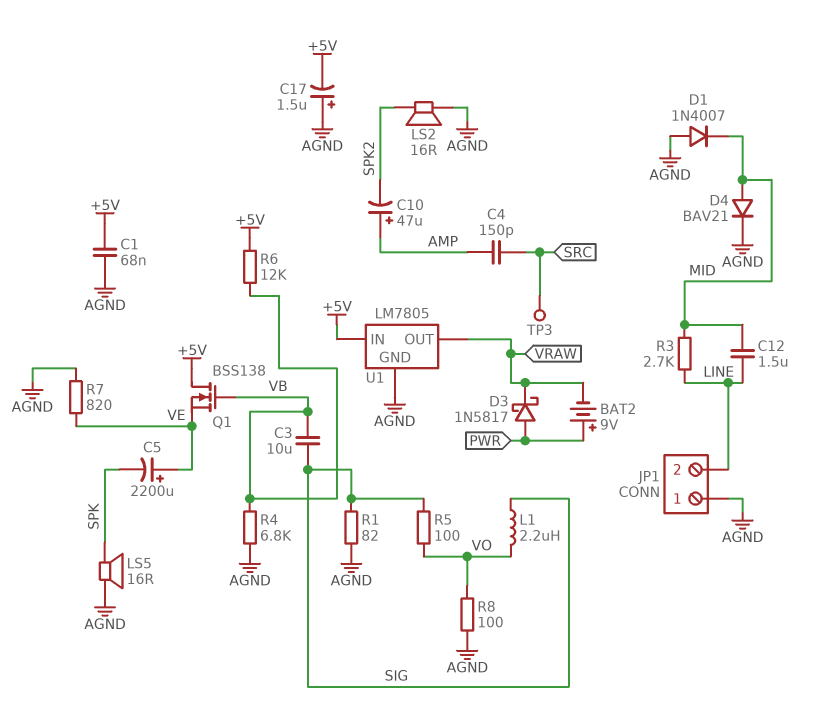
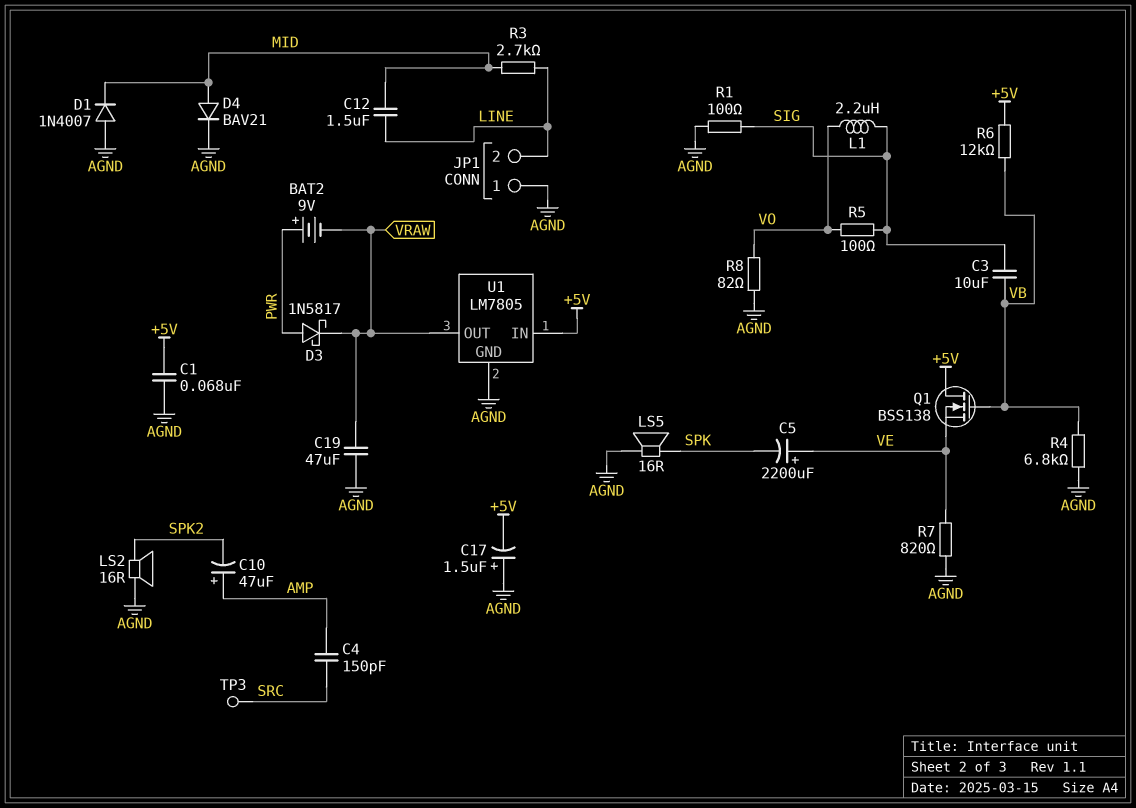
C19: none -> 47uF (AGND, VRAW)
R1: 82 (AGND, SIG) -> 100 (AGND, SIG)
R8: 100 (AGND, VO) -> 82 (AGND, VO)

